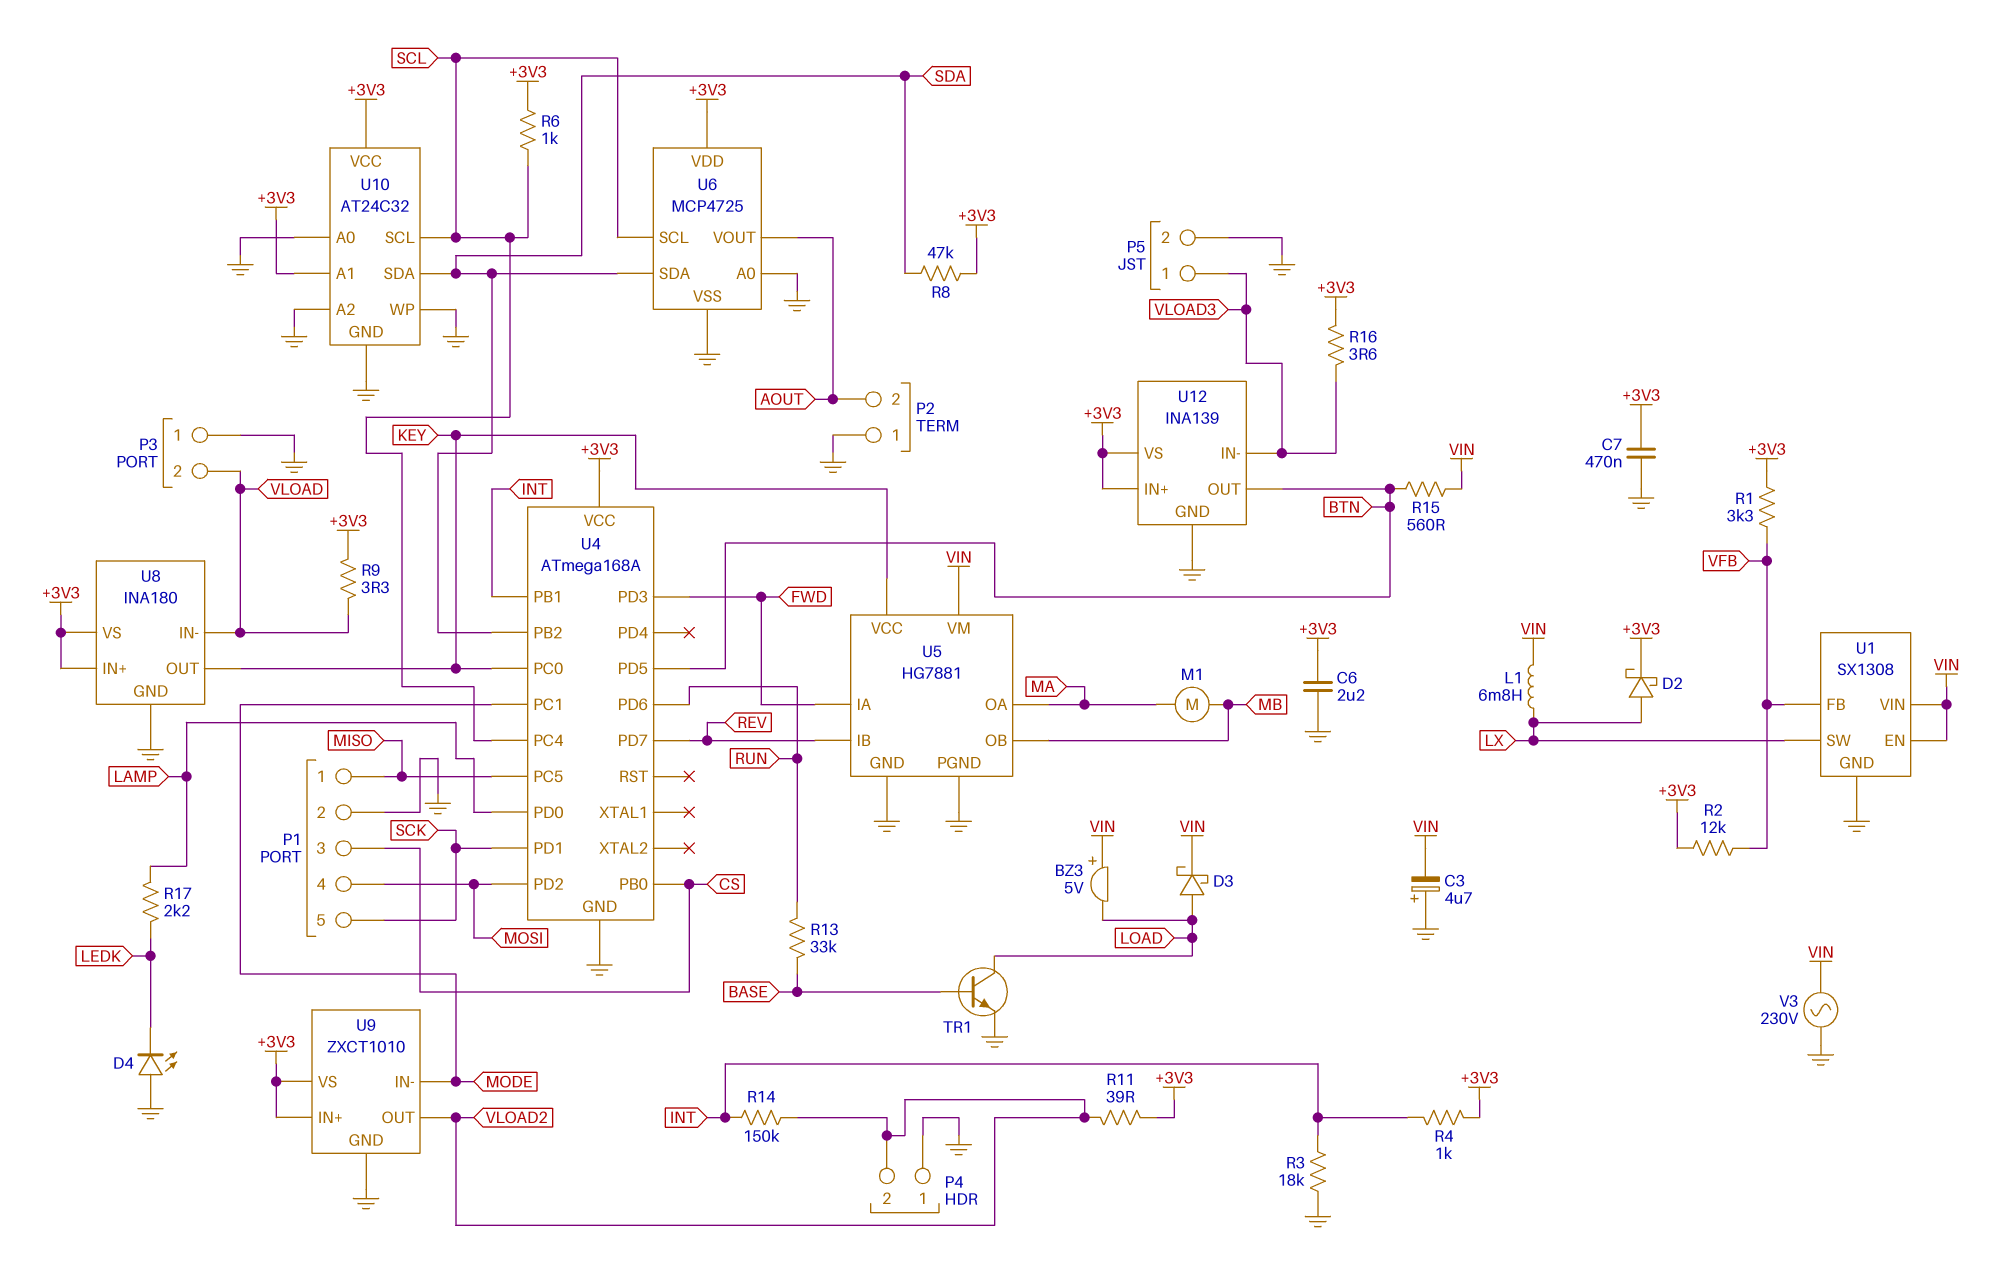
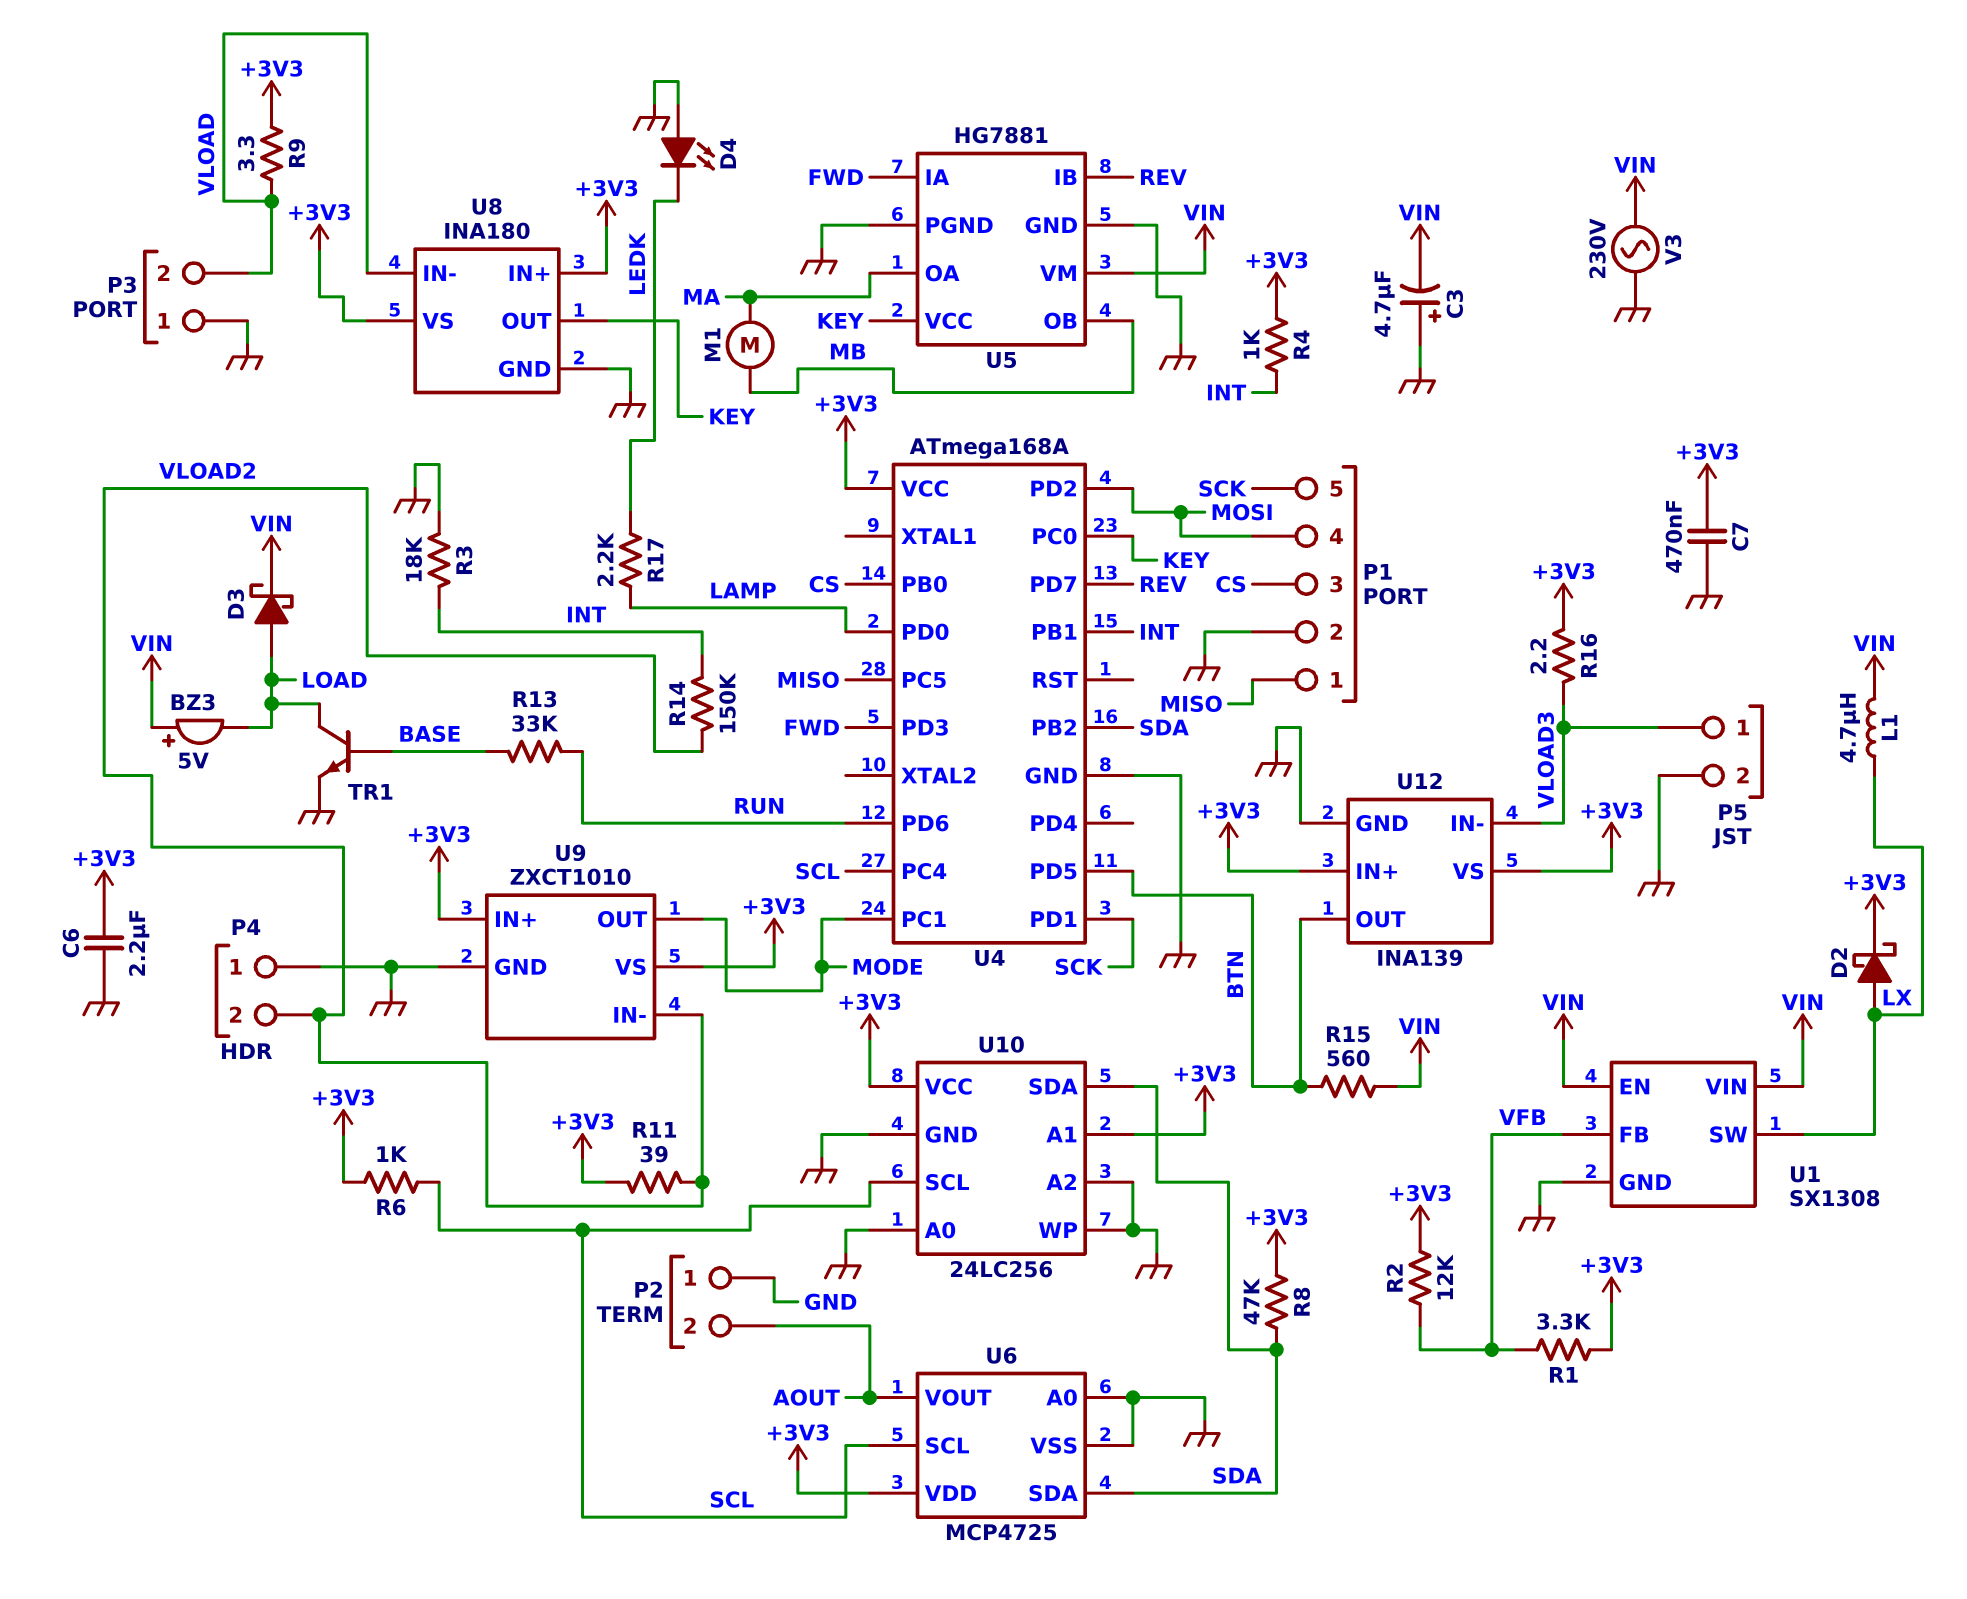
L1: 6.8mH (LX, VIN) -> 4.7uH (LX, VIN)
R16: 3.6 (+3V3, VLOAD3) -> 2.2 (+3V3, VLOAD3)
U9 pin IN-: MODE -> VLOAD2
U9 pin OUT: VLOAD2 -> MODE
U10: AT24C32 -> 24LC256

